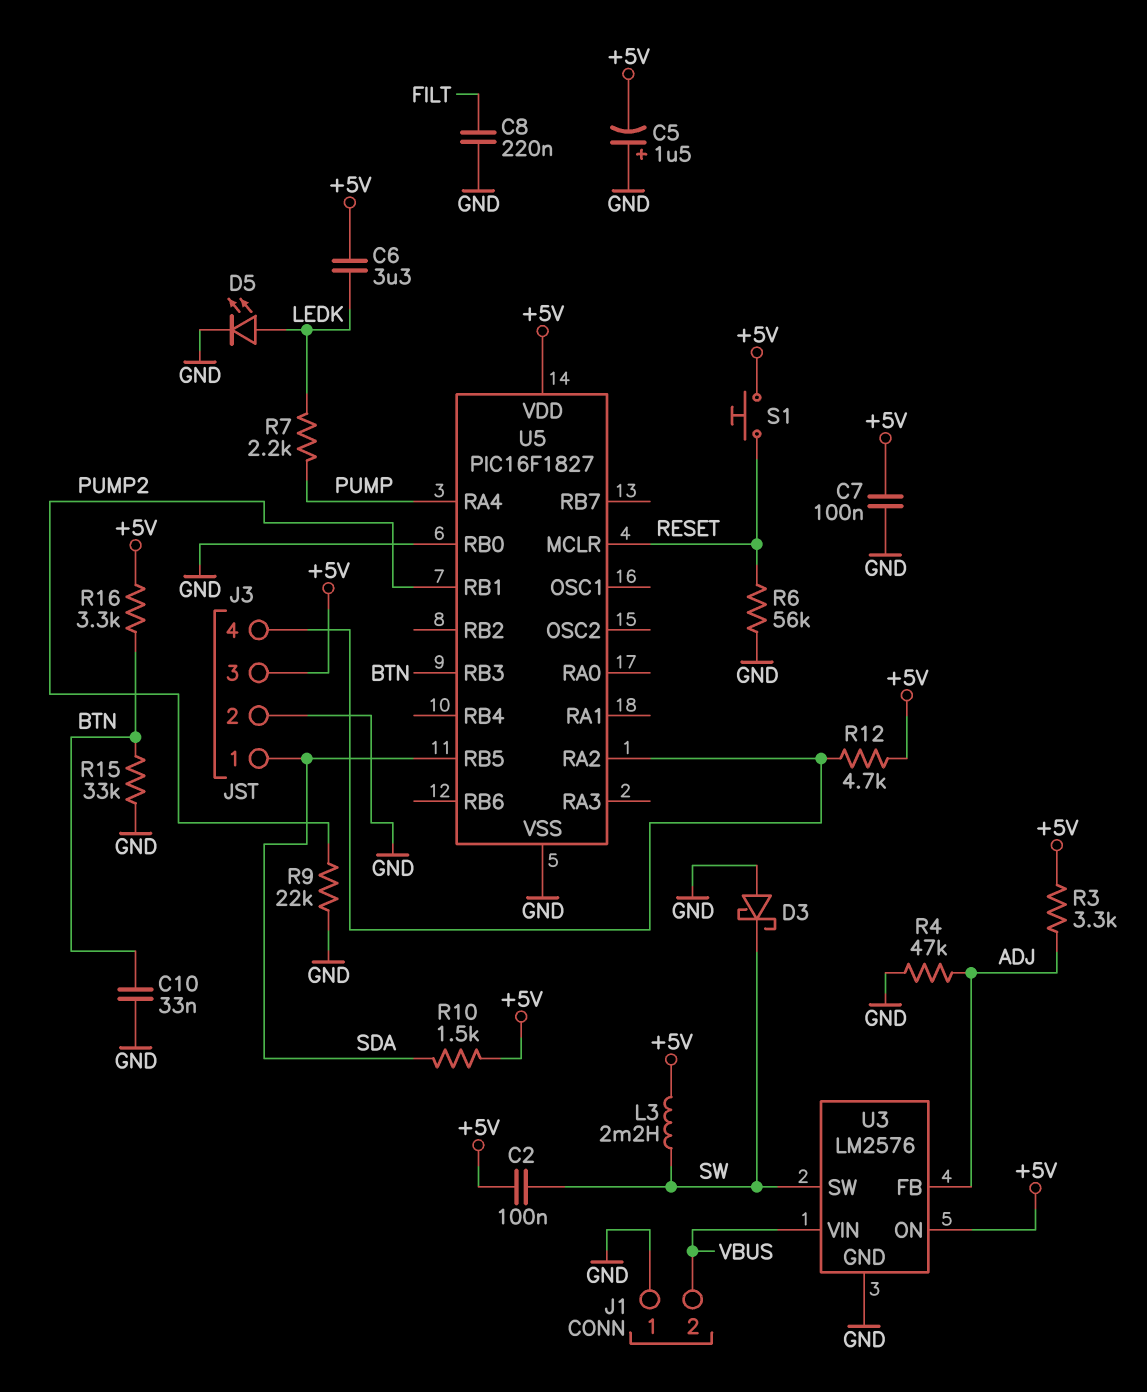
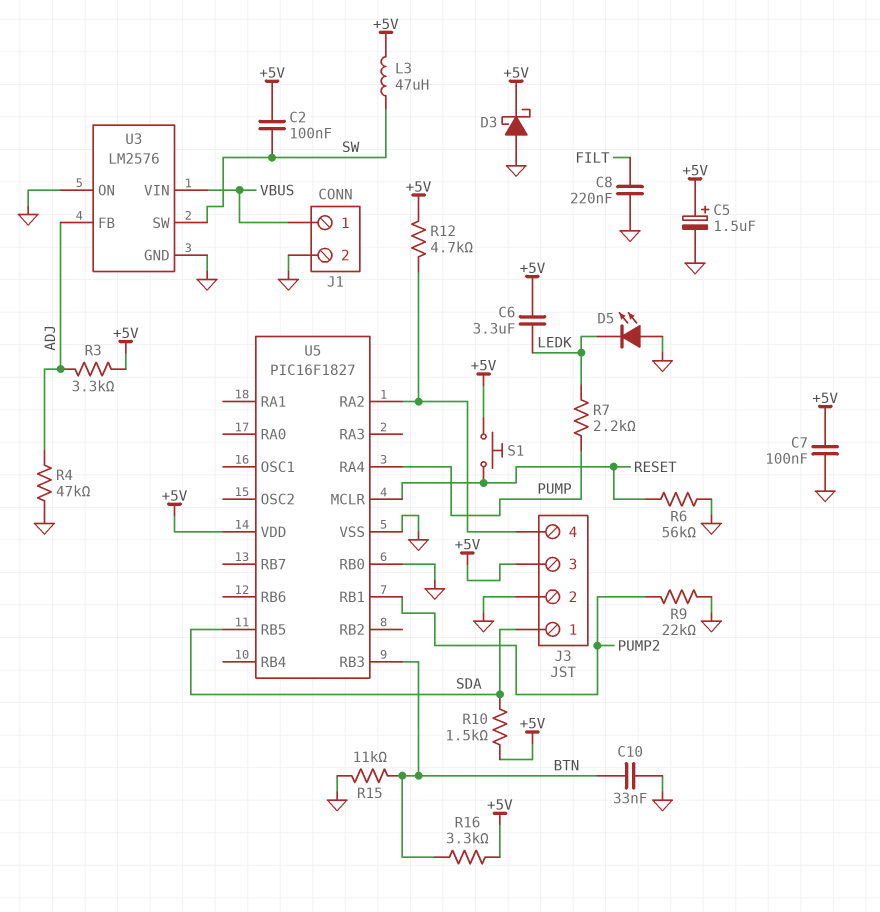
C5: 1.5uF (plus GND, minus +5V) -> 1.5uF (plus +5V, minus GND)
D3: schottky (A GND, K SW) -> schottky (A GND, K +5V)
D5: LED (A LEDK, K GND) -> LED (A GND, K LEDK)
J1 pin 1: GND -> VBUS
J1 pin 2: VBUS -> GND
L3: 2.2mH (+5V, SW) -> 47uH (+5V, SW)
R15: 33k (BTN, GND) -> 11k (BTN, GND)
U3 pin ON: +5V -> GND

